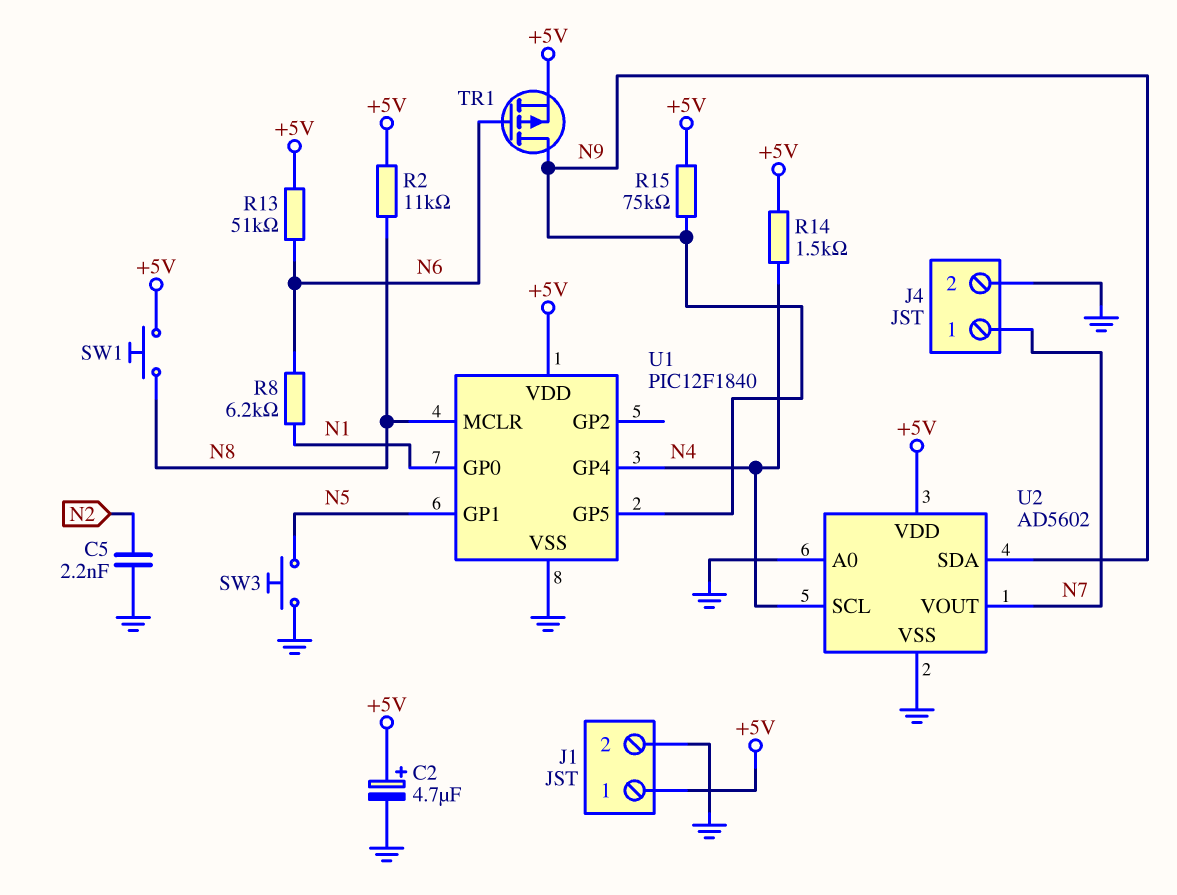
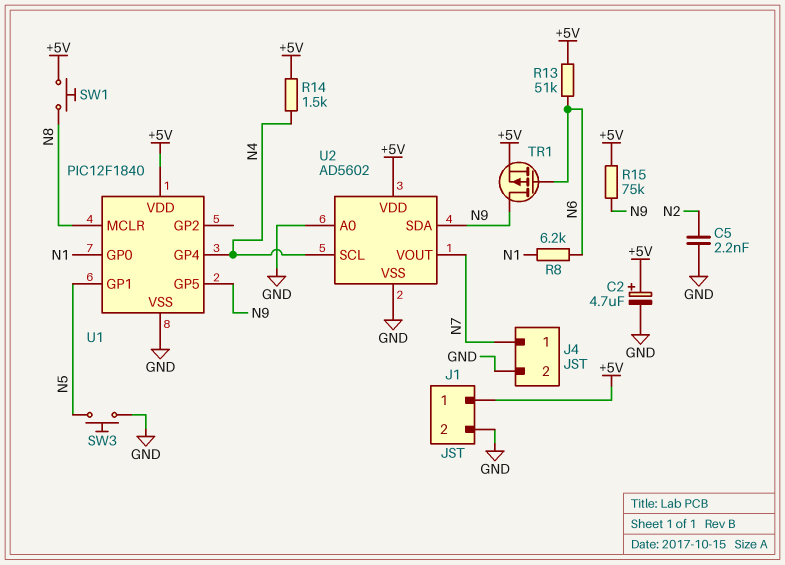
R2: 11k (+5V, N8) -> none

